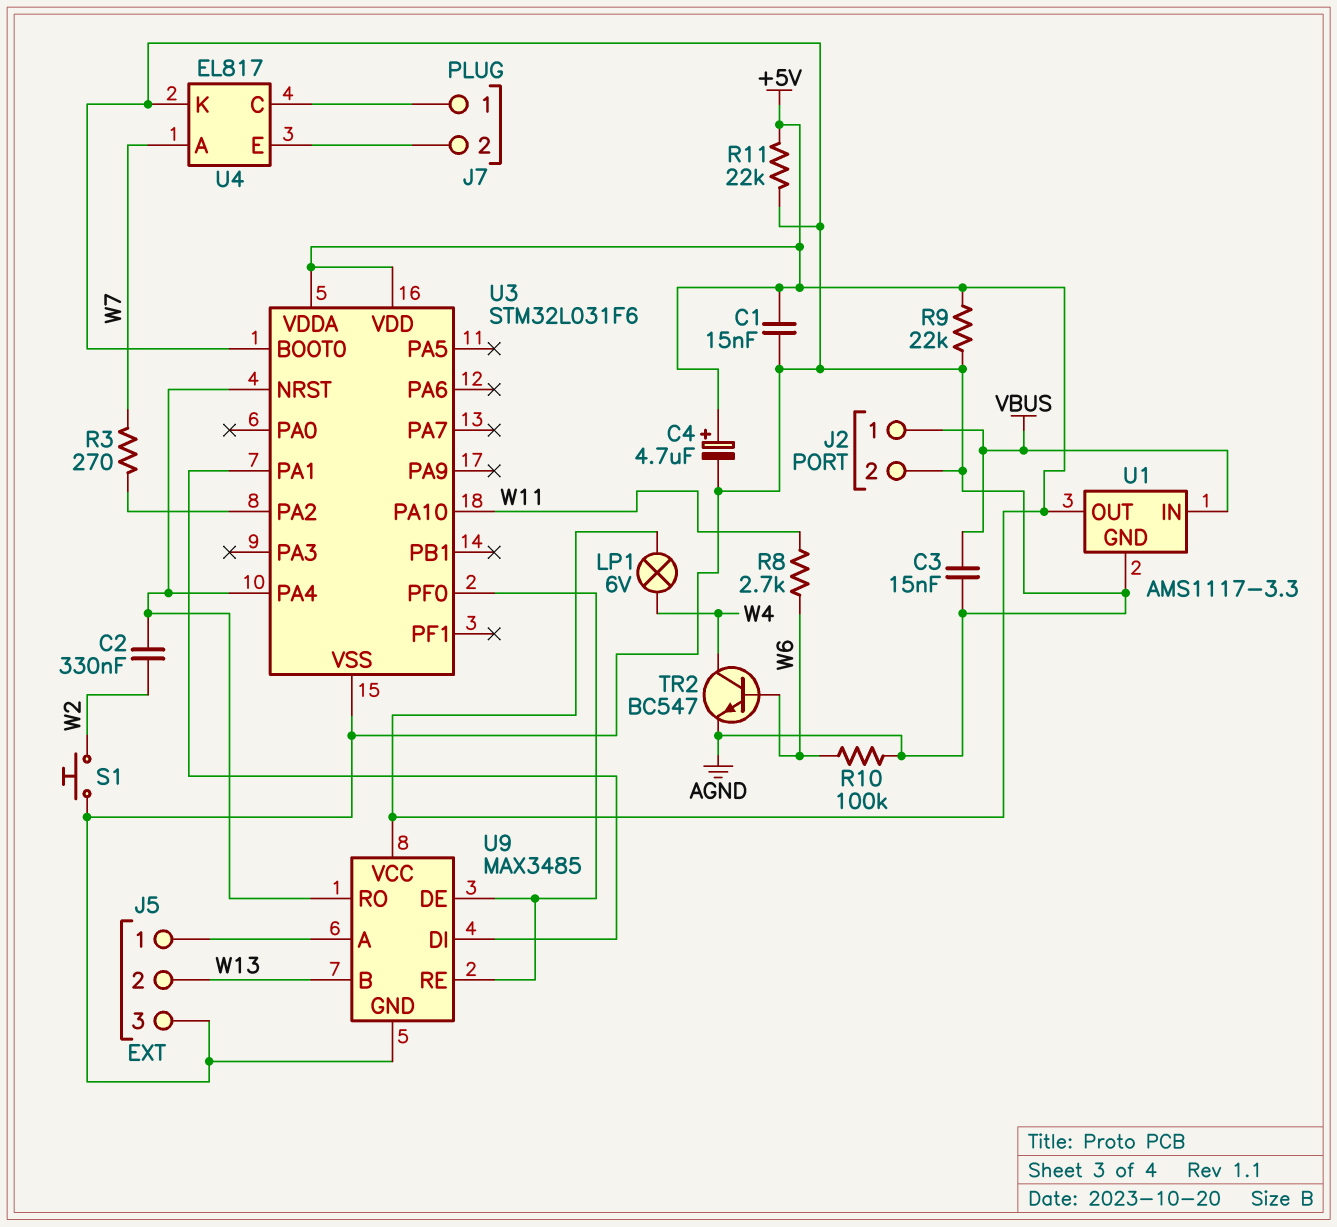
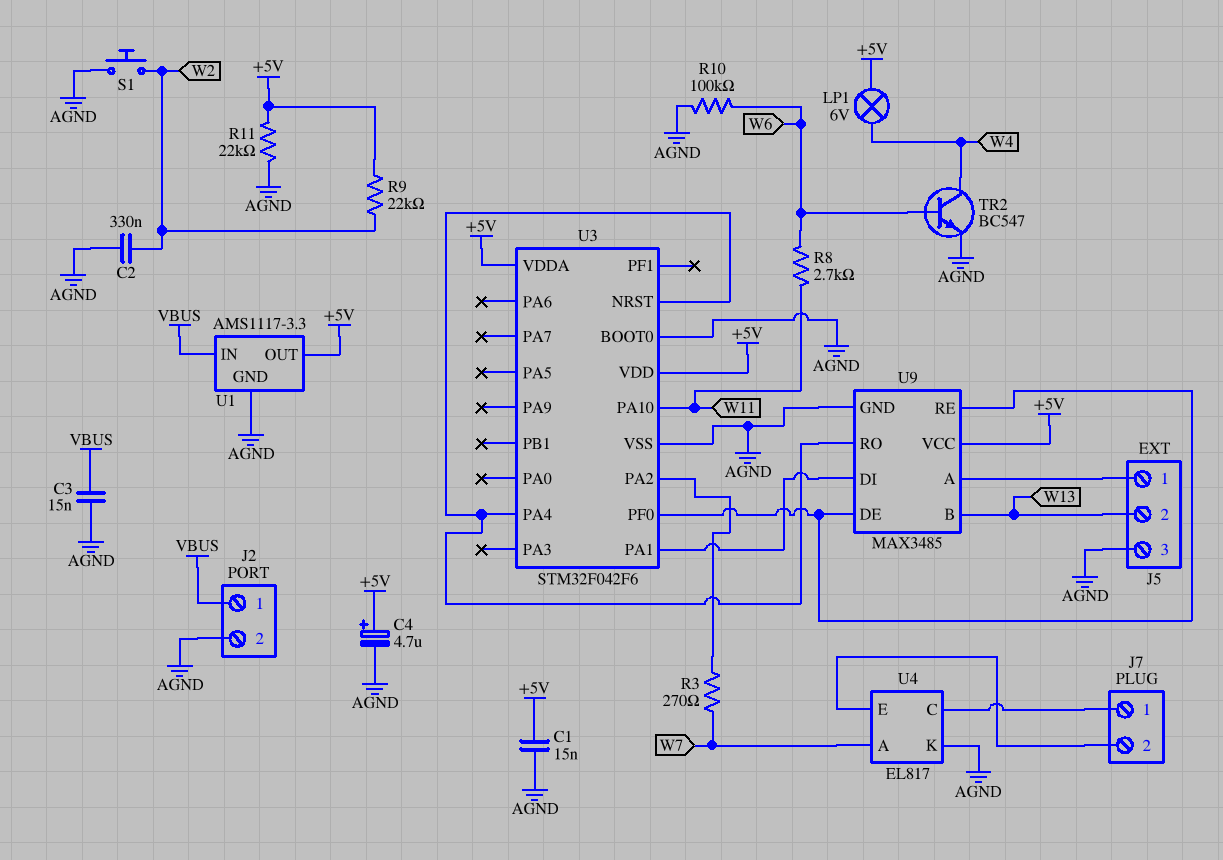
C2: 330nF (U3/NRST, W2) -> 330nF (AGND, W2)
R9: 22k (+5V, AGND) -> 22k (+5V, W2)
U3: STM32L031F6 -> STM32F042F6

